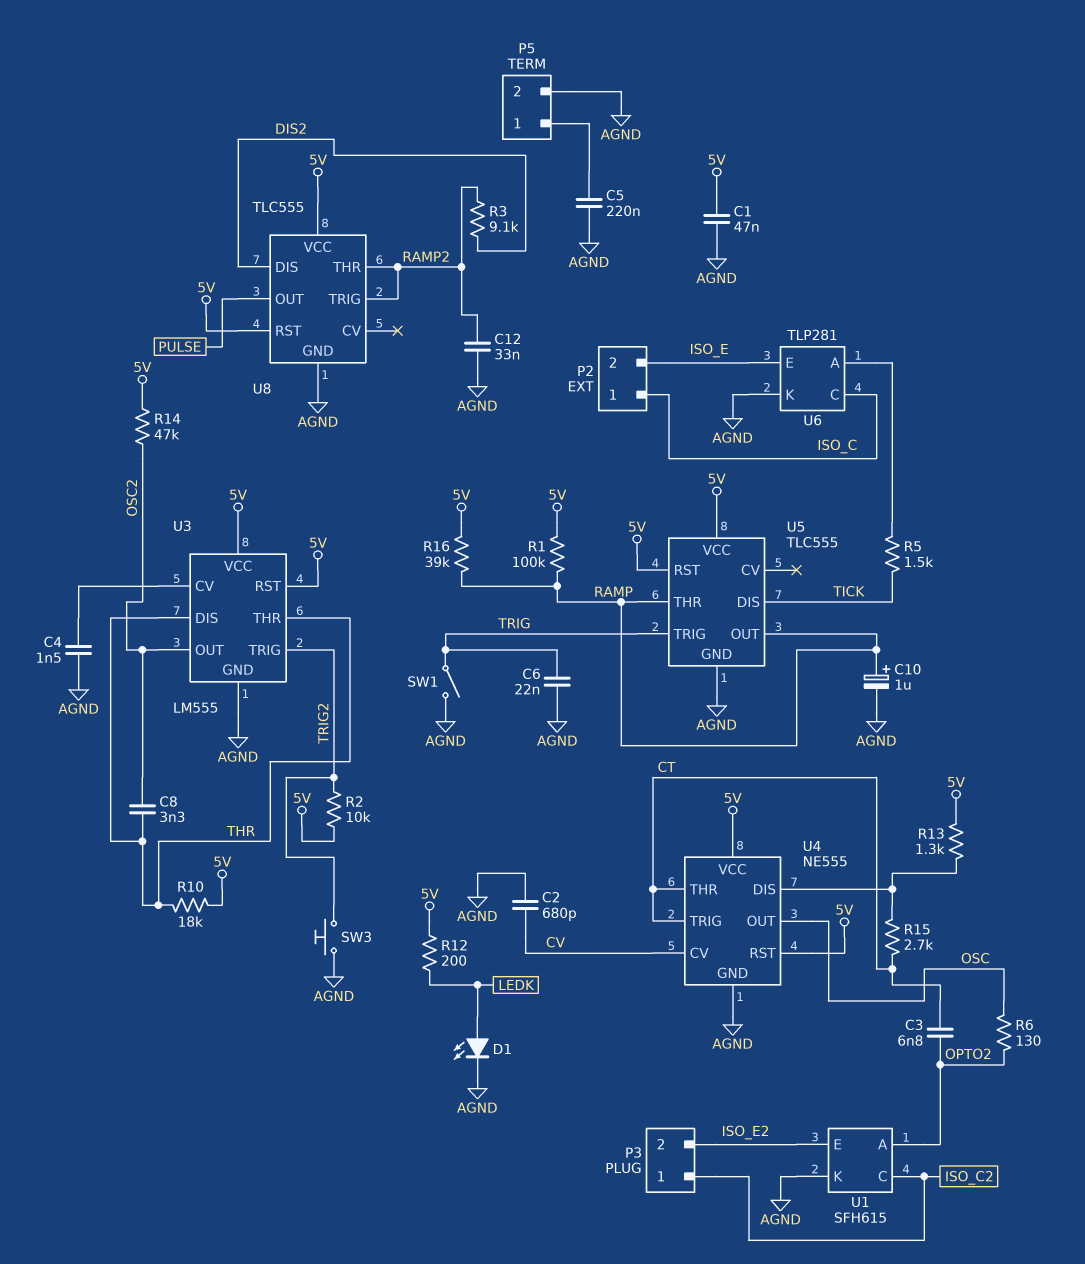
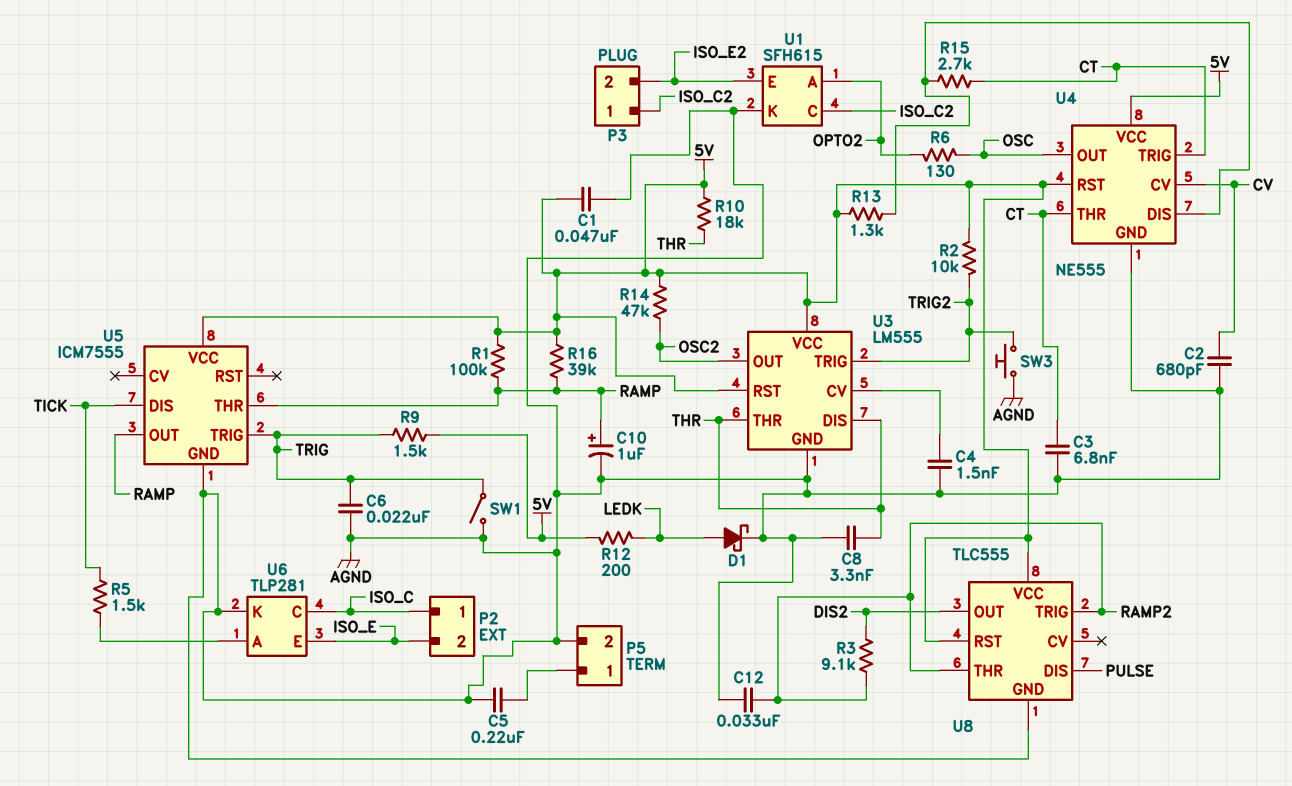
C3: 6.8nF (CT, OPTO2) -> 6.8nF (AGND, CT)
C8: 3.3nF (OSC2, THR) -> 3.3nF (AGND, THR)
D1: LED (A LEDK, K AGND) -> schottky (A LEDK, K AGND)
R9: none -> 1.5k (5V, TRIG)
U5: TLC555 -> ICM7555
U5 pin RST: 5V -> none
U8 pin DIS: DIS2 -> PULSE
U8 pin OUT: PULSE -> DIS2

